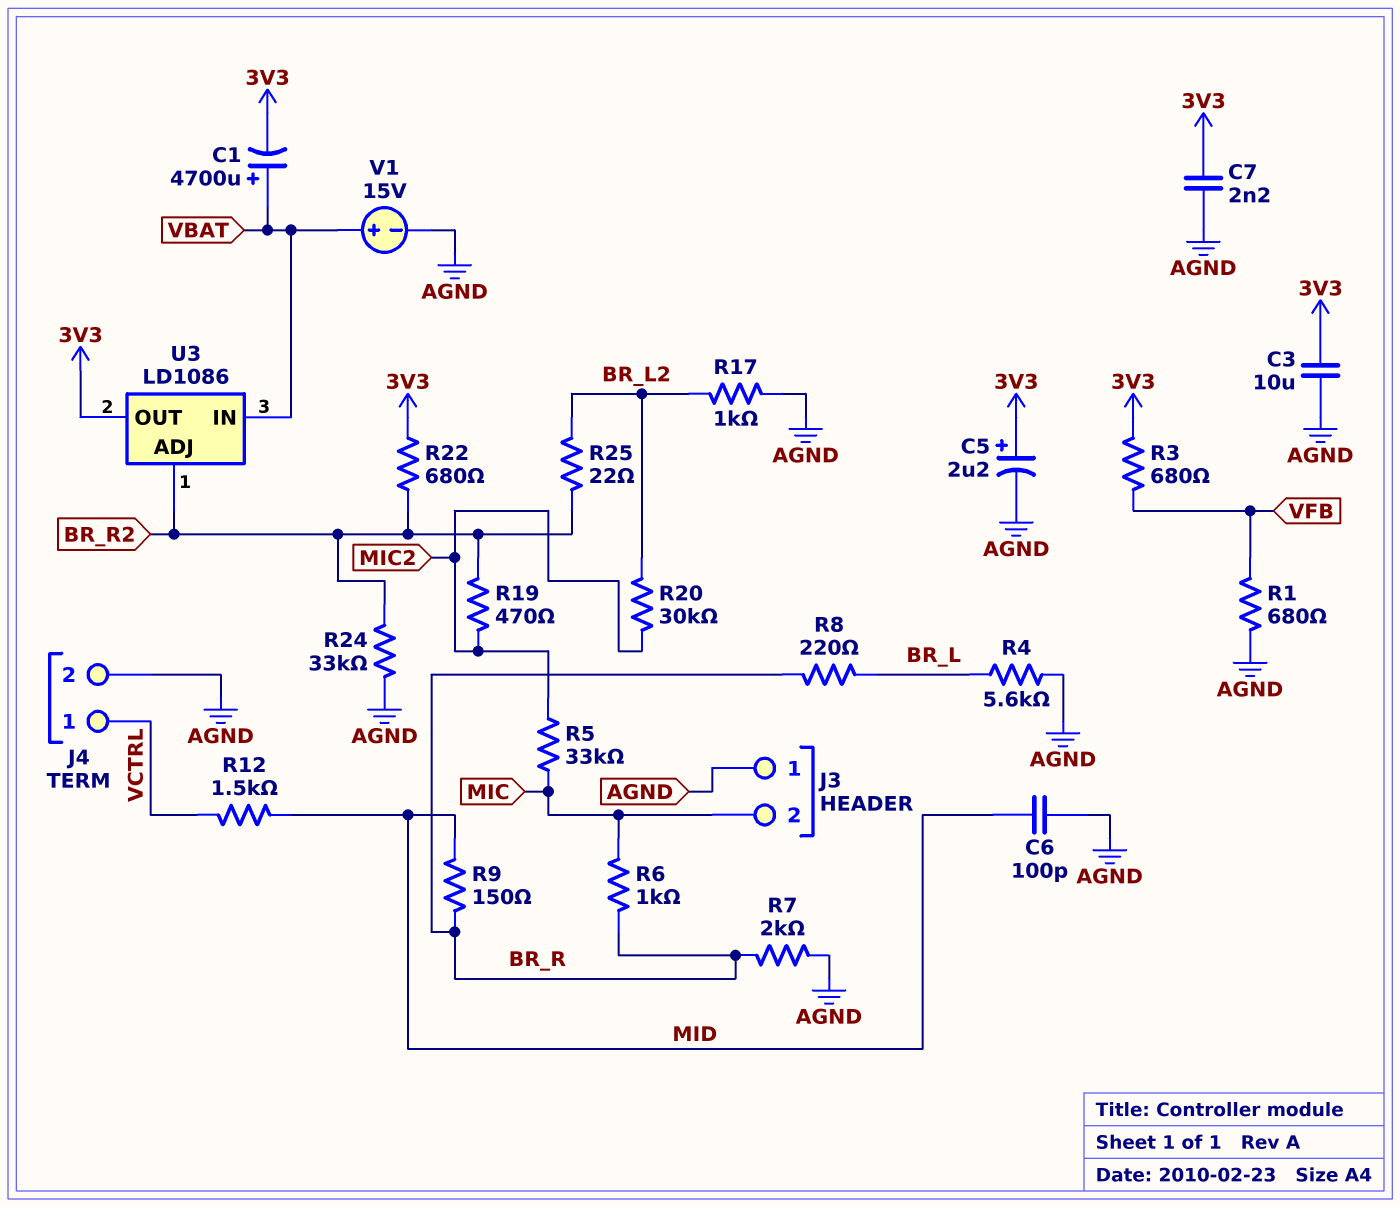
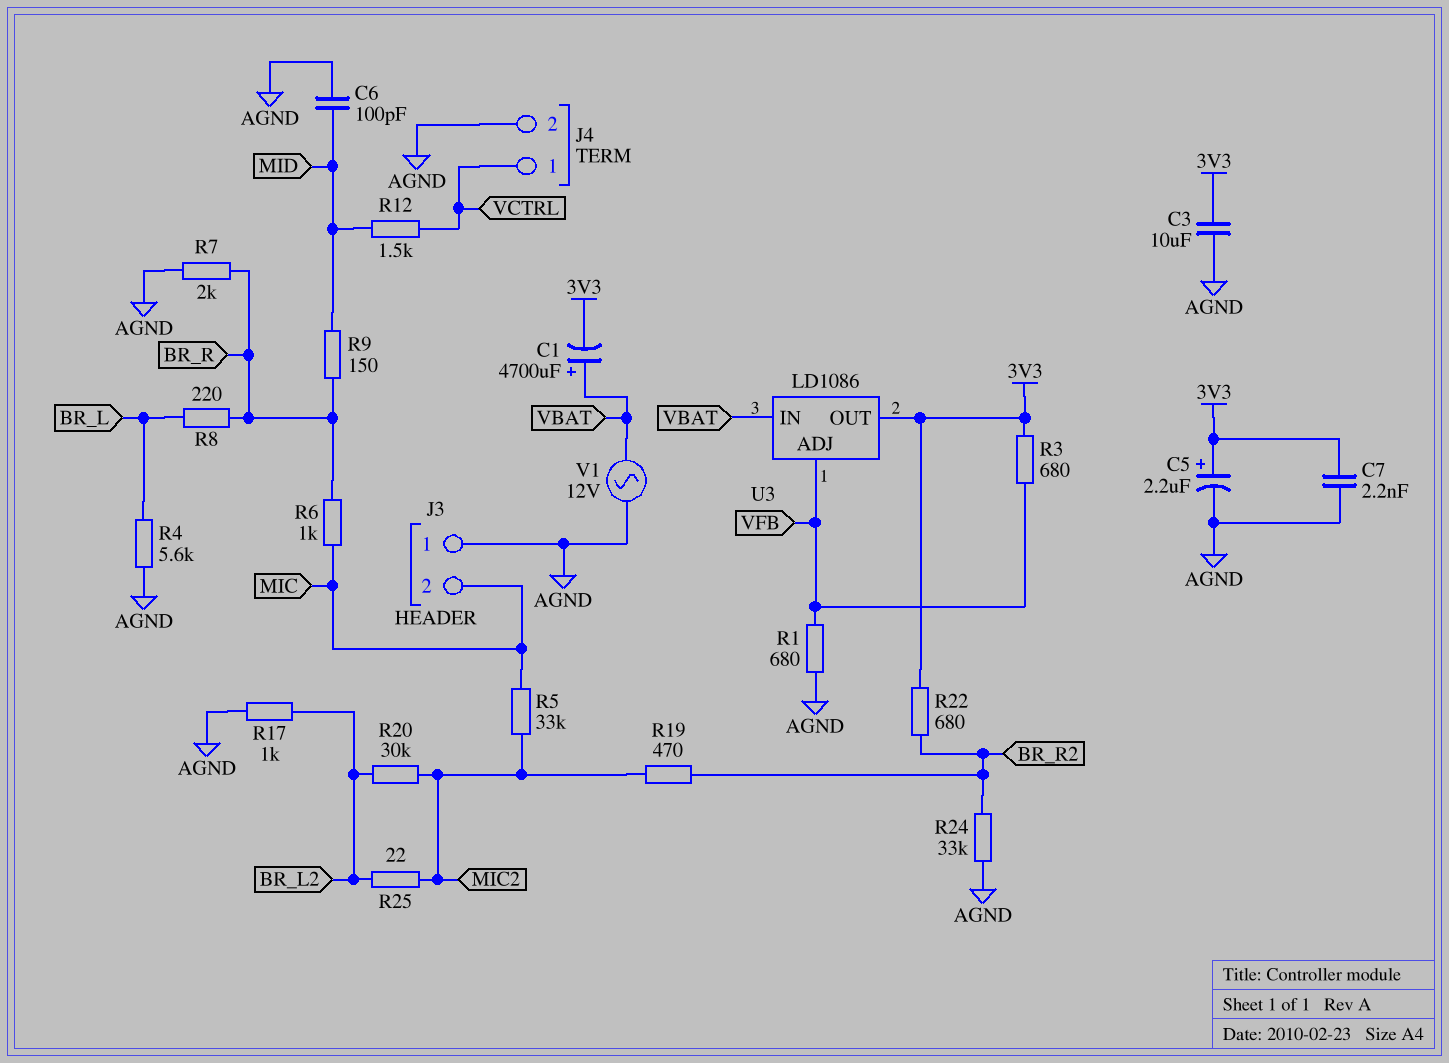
R25: 22 (BR_L2, BR_R2) -> 22 (BR_L2, MIC2)
U3 pin ADJ: BR_R2 -> VFB
V1: 15V (plus VBAT, minus AGND) -> AC 12V (AGND, VBAT)

